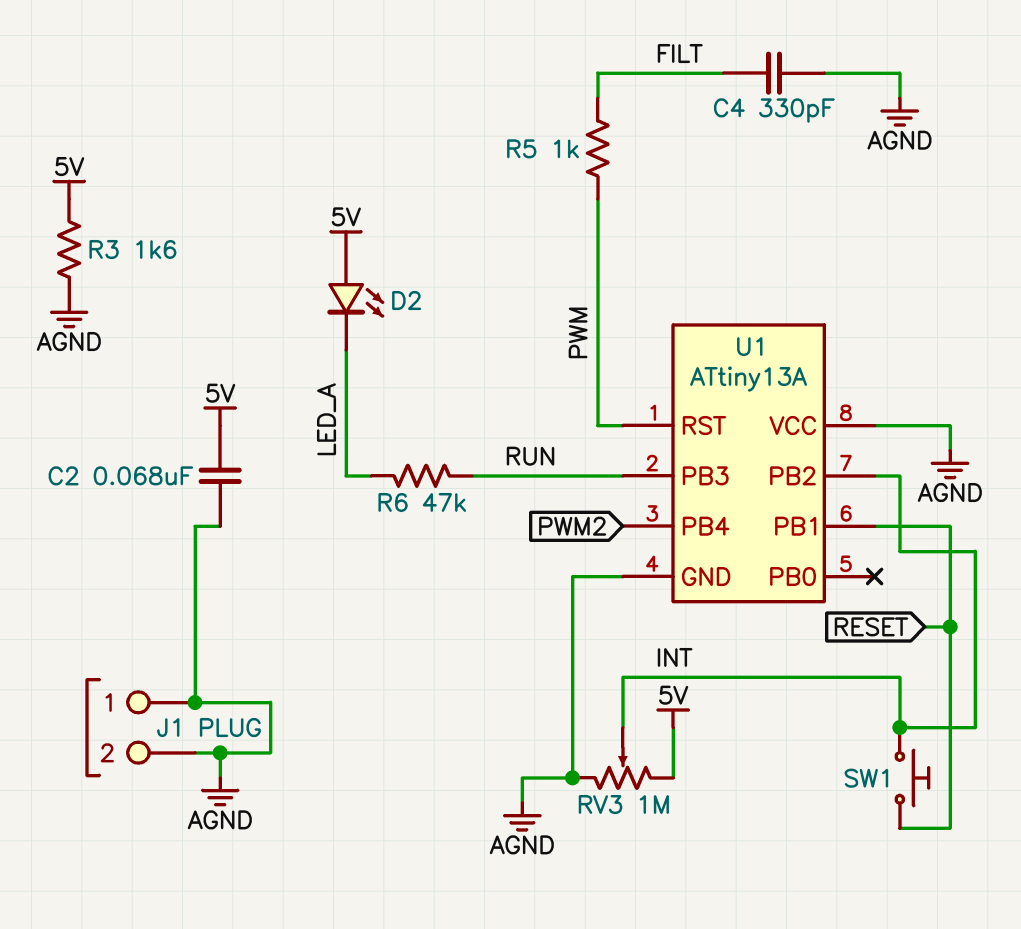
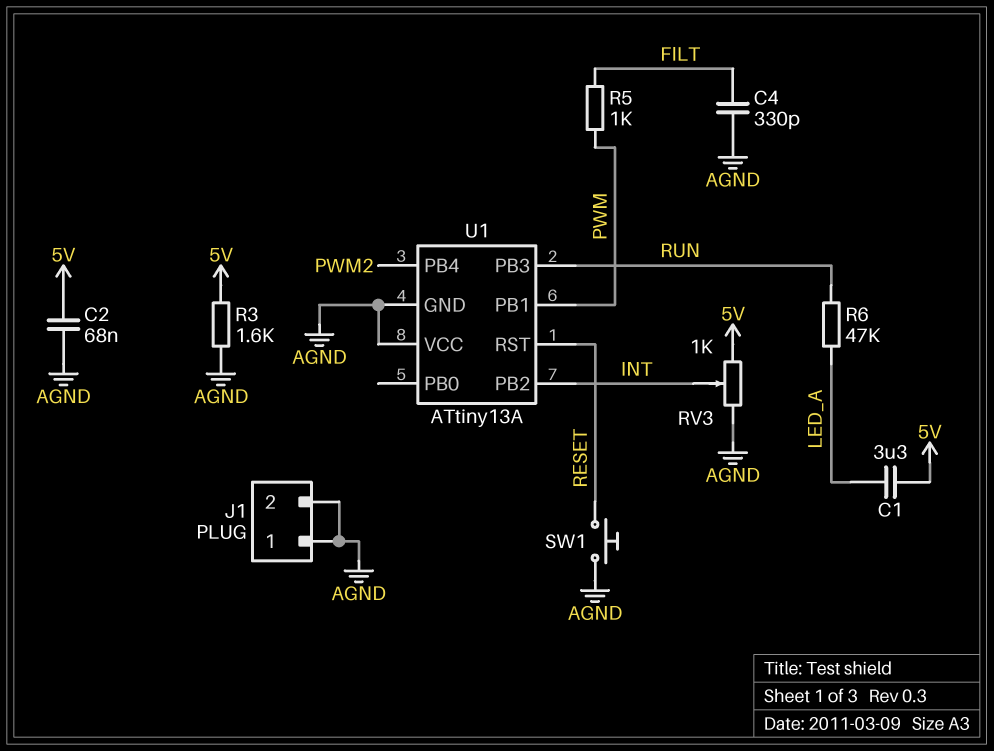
C1: none -> 3.3uF (5V, LED_A)
D2: LED (A 5V, K LED_A) -> none
RV3: 1M (5V, AGND, wiper INT) -> 1k (5V, AGND, wiper INT)
SW1: button (INT, RESET) -> button (AGND, RESET)
U1 pin PB1: RESET -> PWM
U1 pin RST: PWM -> RESET

